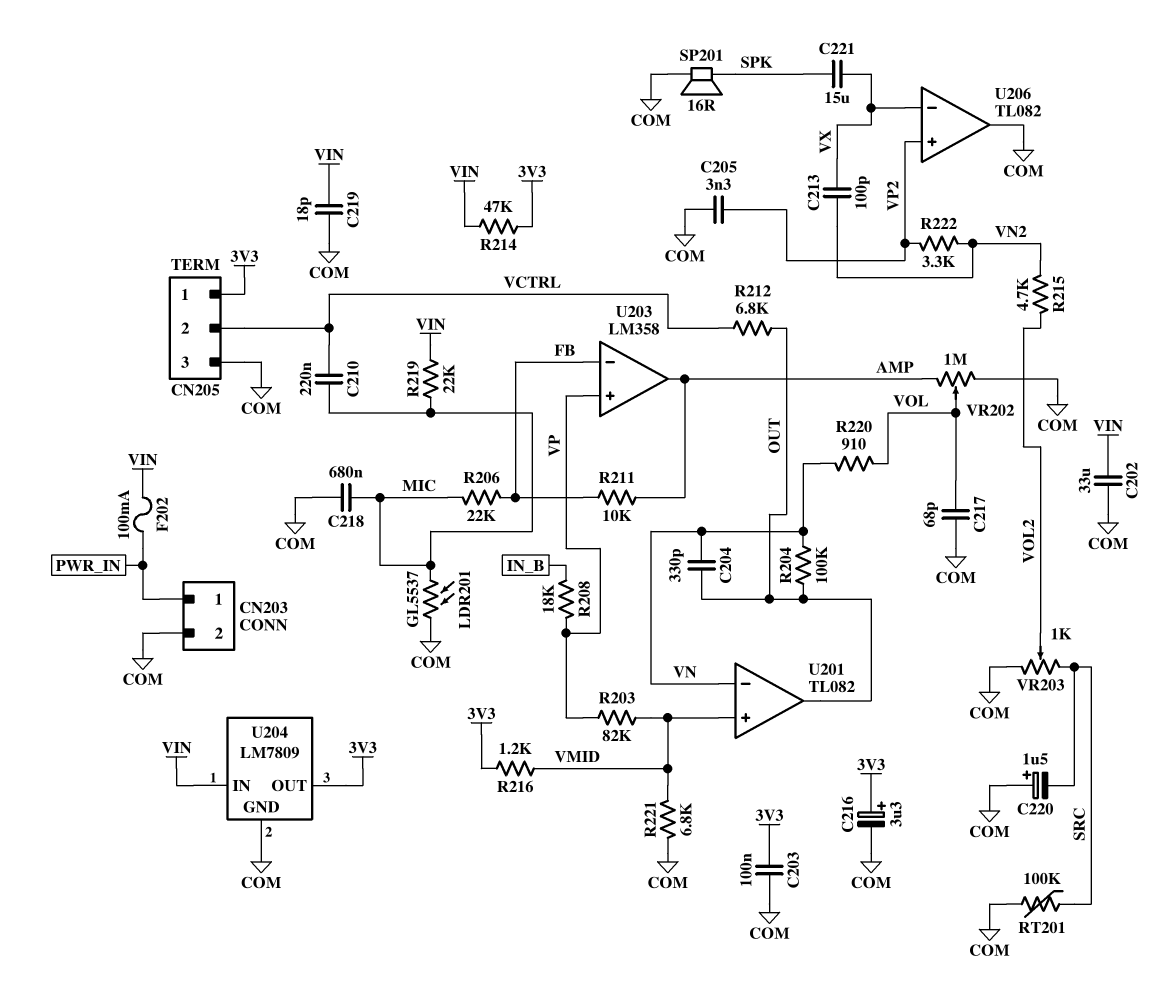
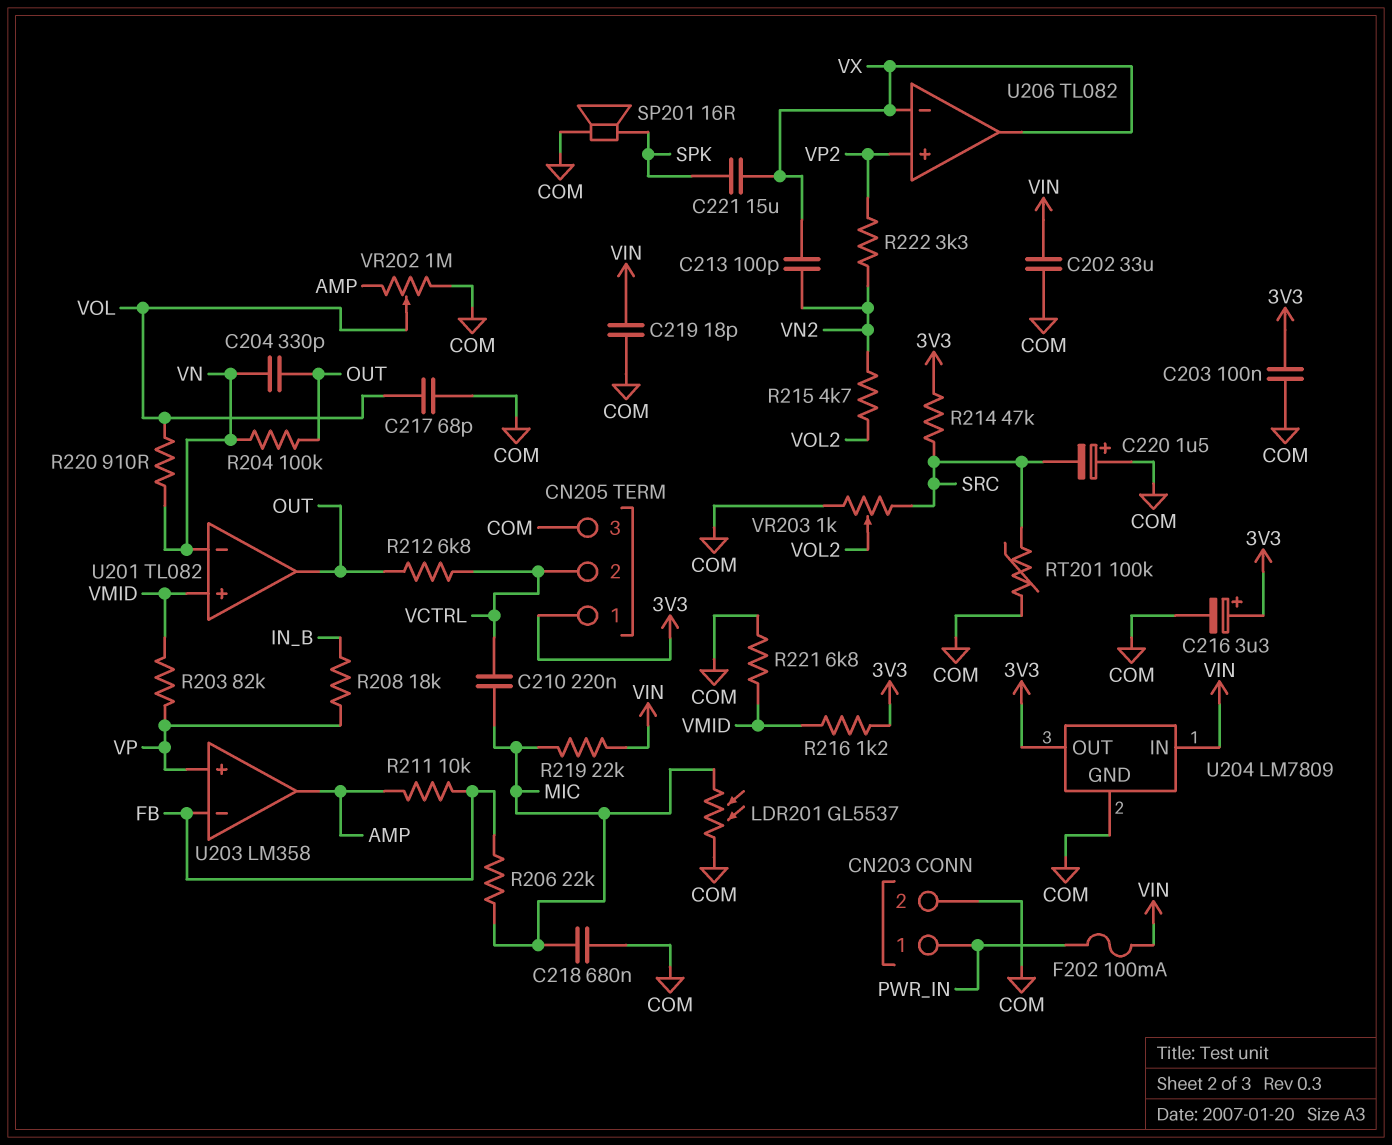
C205: 3.3nF (COM, VP2) -> none
R214: 47k (3V3, VIN) -> 47k (3V3, SRC)
U206 pin out: COM -> VX

